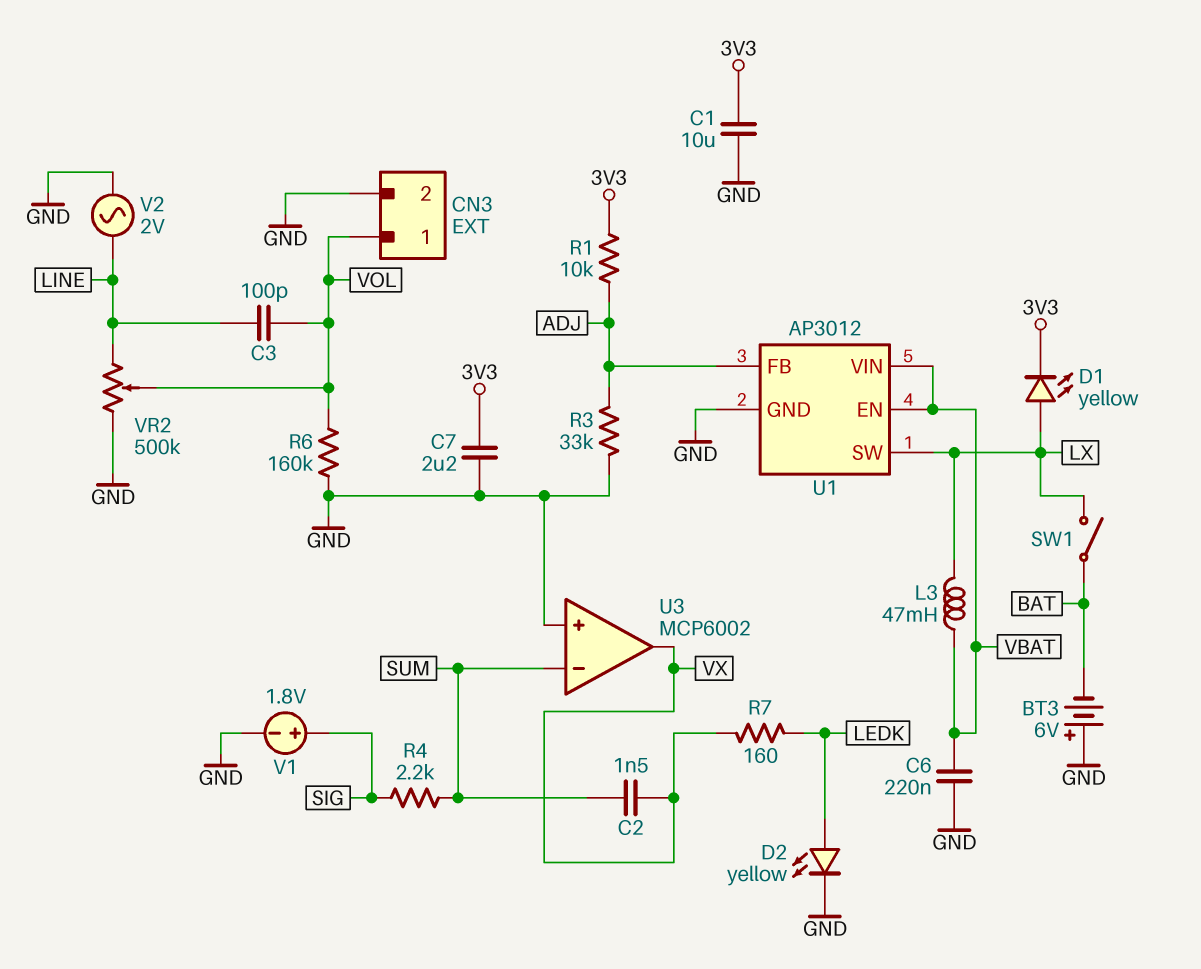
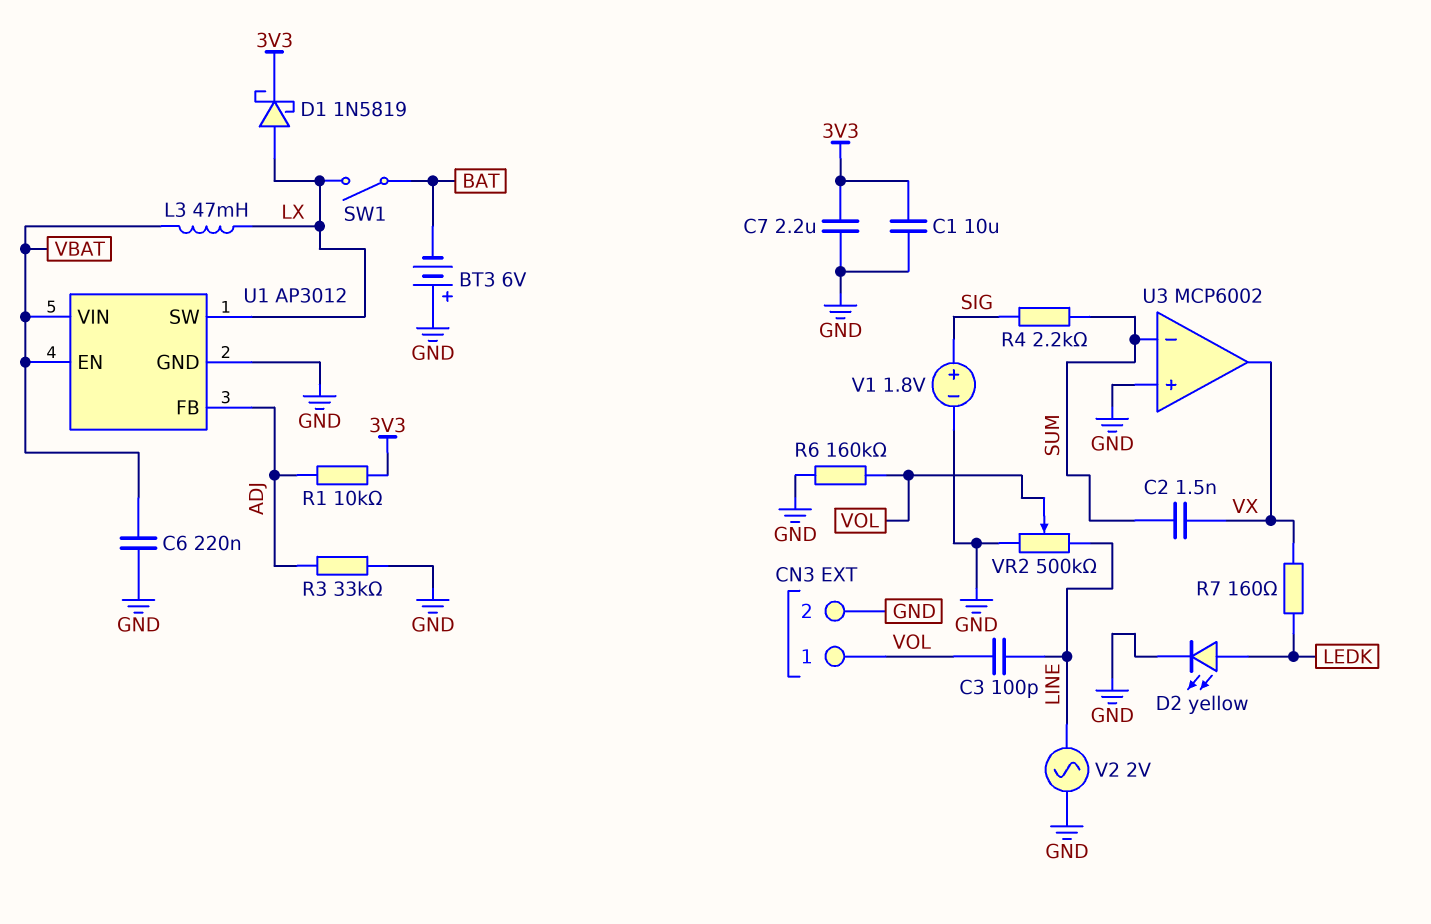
D1: LED yellow (A LX, K 3V3) -> schottky 1N5819 (A LX, K 3V3)

